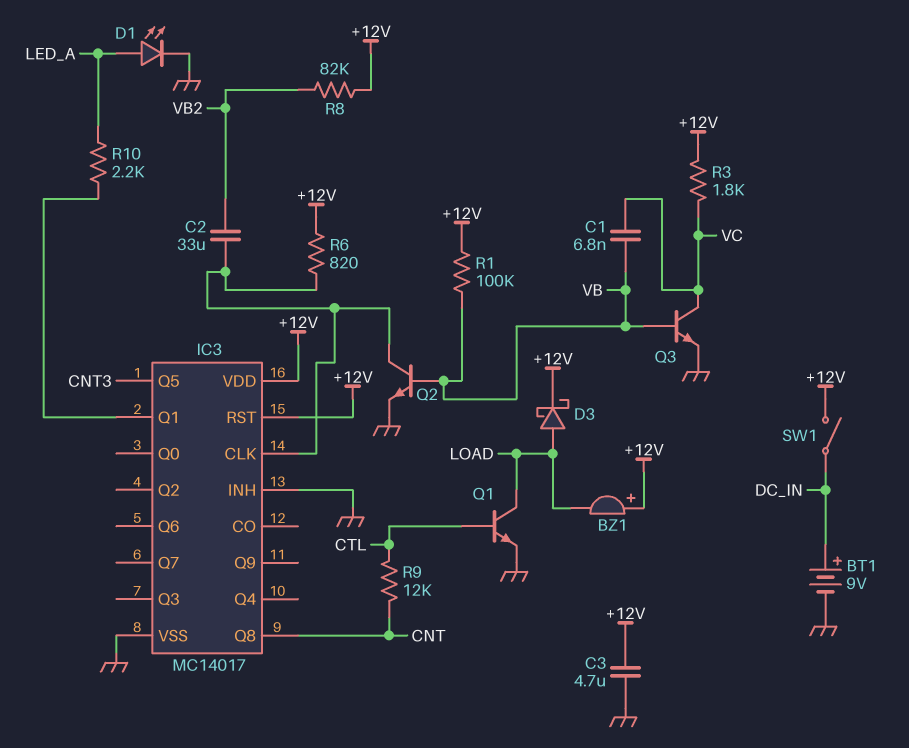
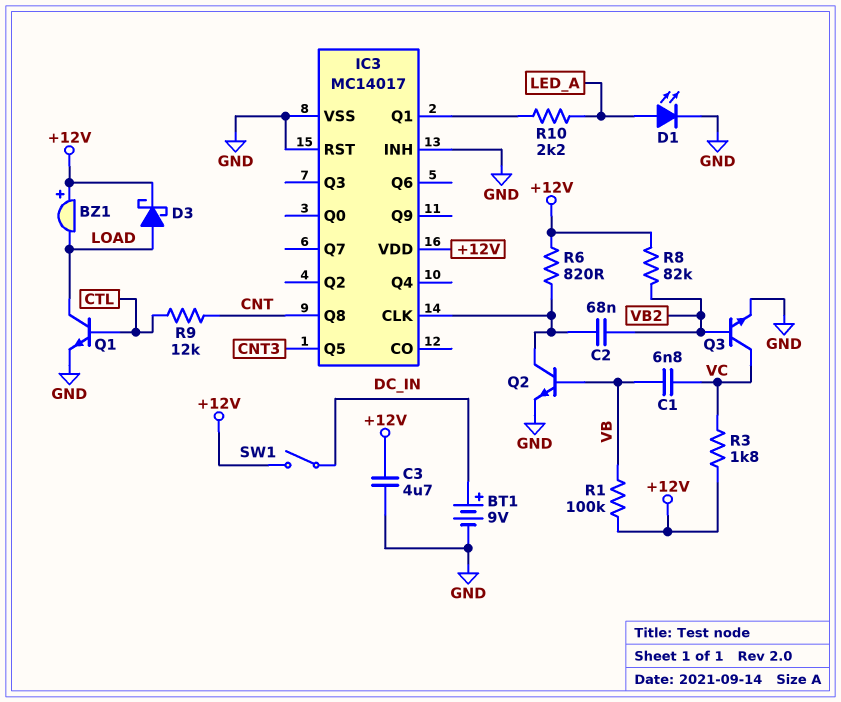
C2: 33uF (IC3/CLK, VB2) -> 68nF (IC3/CLK, VB2)
IC3 pin RST: +12V -> GND
Q3: NPN (B VB, C VC, E GND) -> NPN (B VB2, C VC, E GND)

